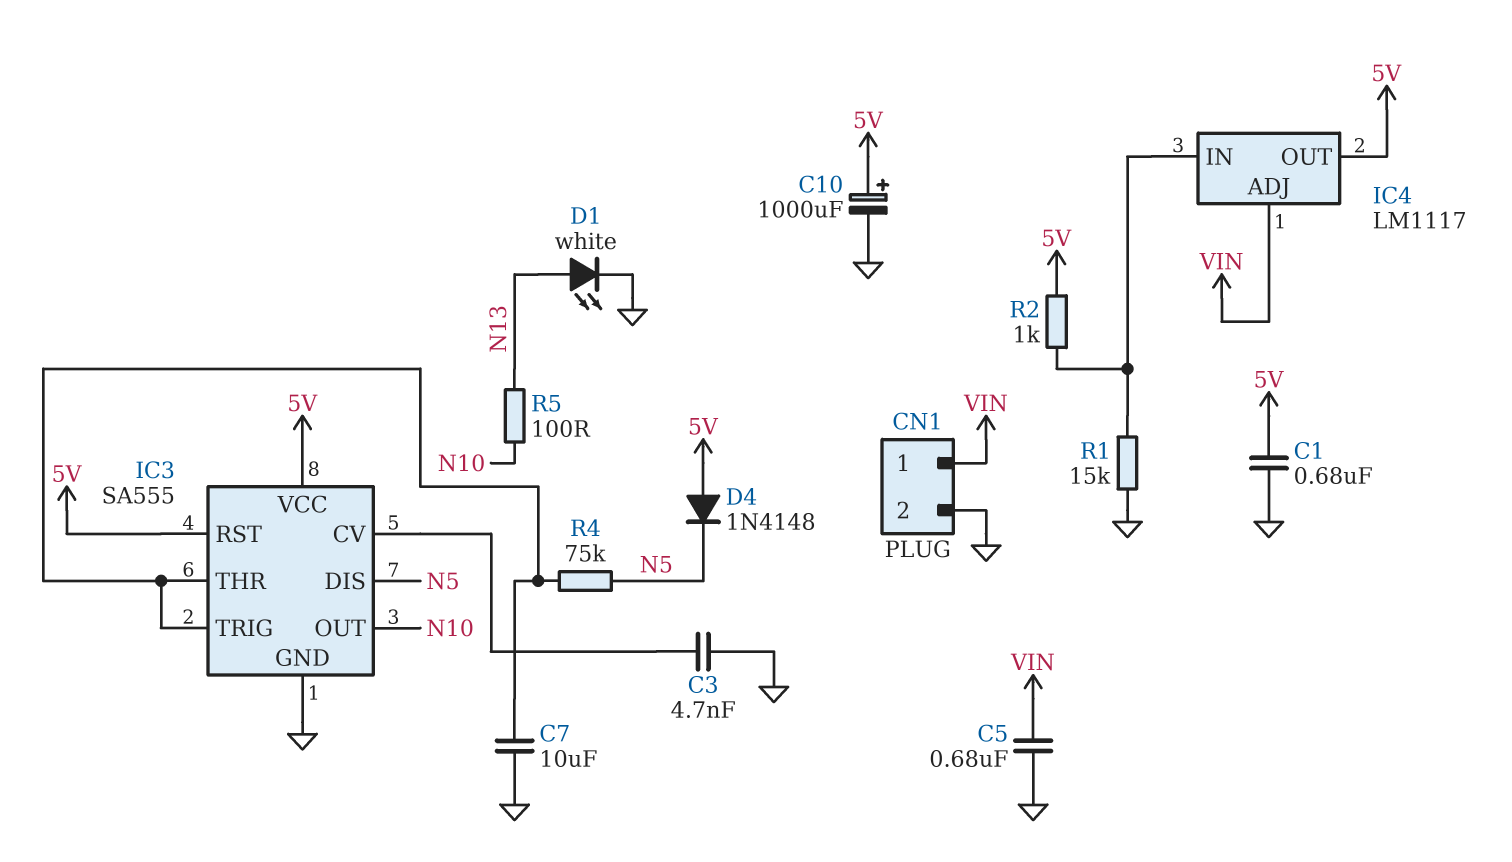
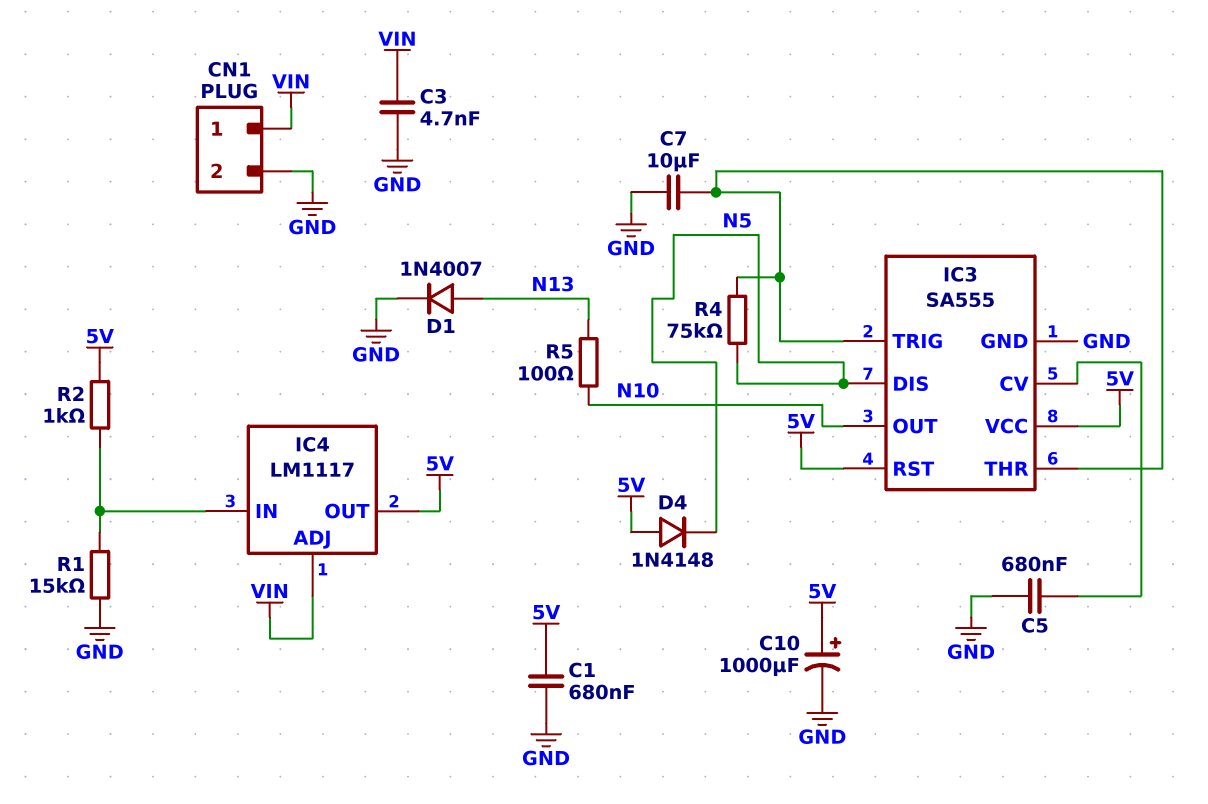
C3: 4.7nF (GND, IC3/CV) -> 4.7nF (GND, VIN)
C5: 680nF (GND, VIN) -> 680nF (GND, IC3/CV)
D1: LED white (A N13, K GND) -> diode 1N4007 (A N13, K GND)

